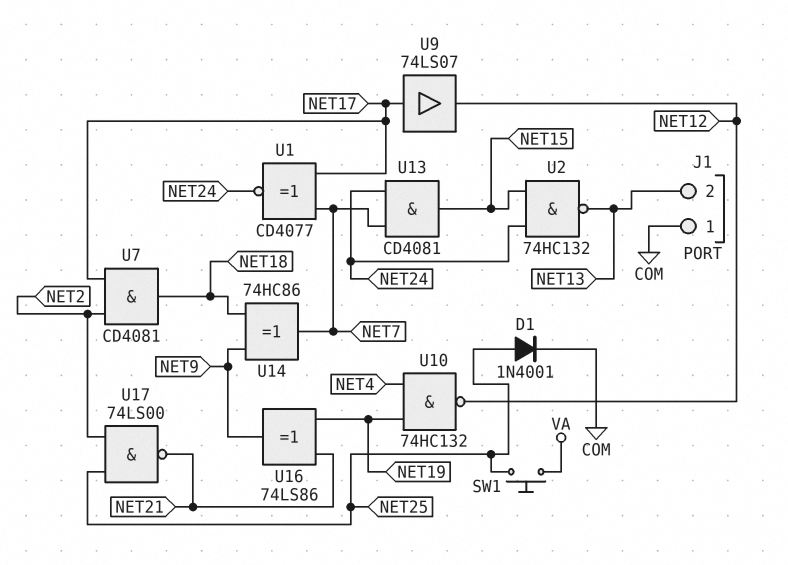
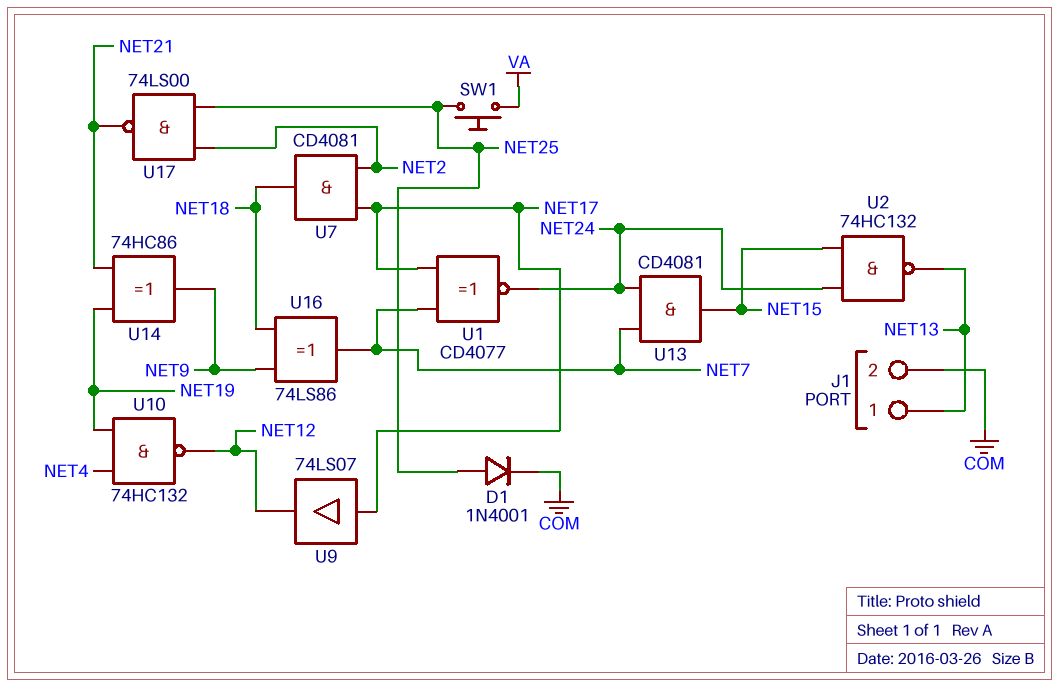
J1 pin 1: COM -> NET13
J1 pin 2: NET13 -> COM
U14: XOR 74HC86 (in NET9, in NET18, out NET7) -> XOR 74HC86 (in NET19, in NET21, out NET9)
U16: XOR 74LS86 (in NET19, in NET21, out NET9) -> XOR 74LS86 (in NET9, in NET18, out NET7)

